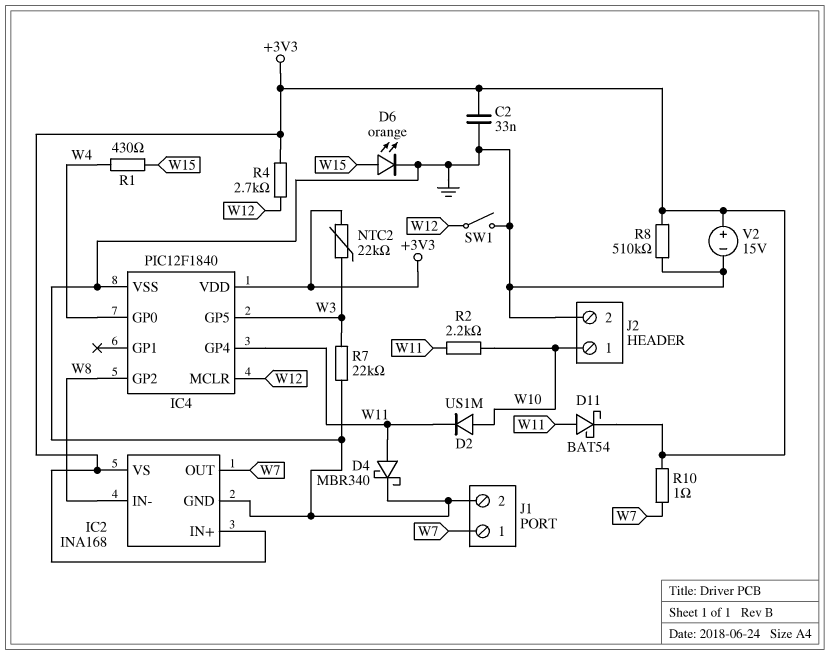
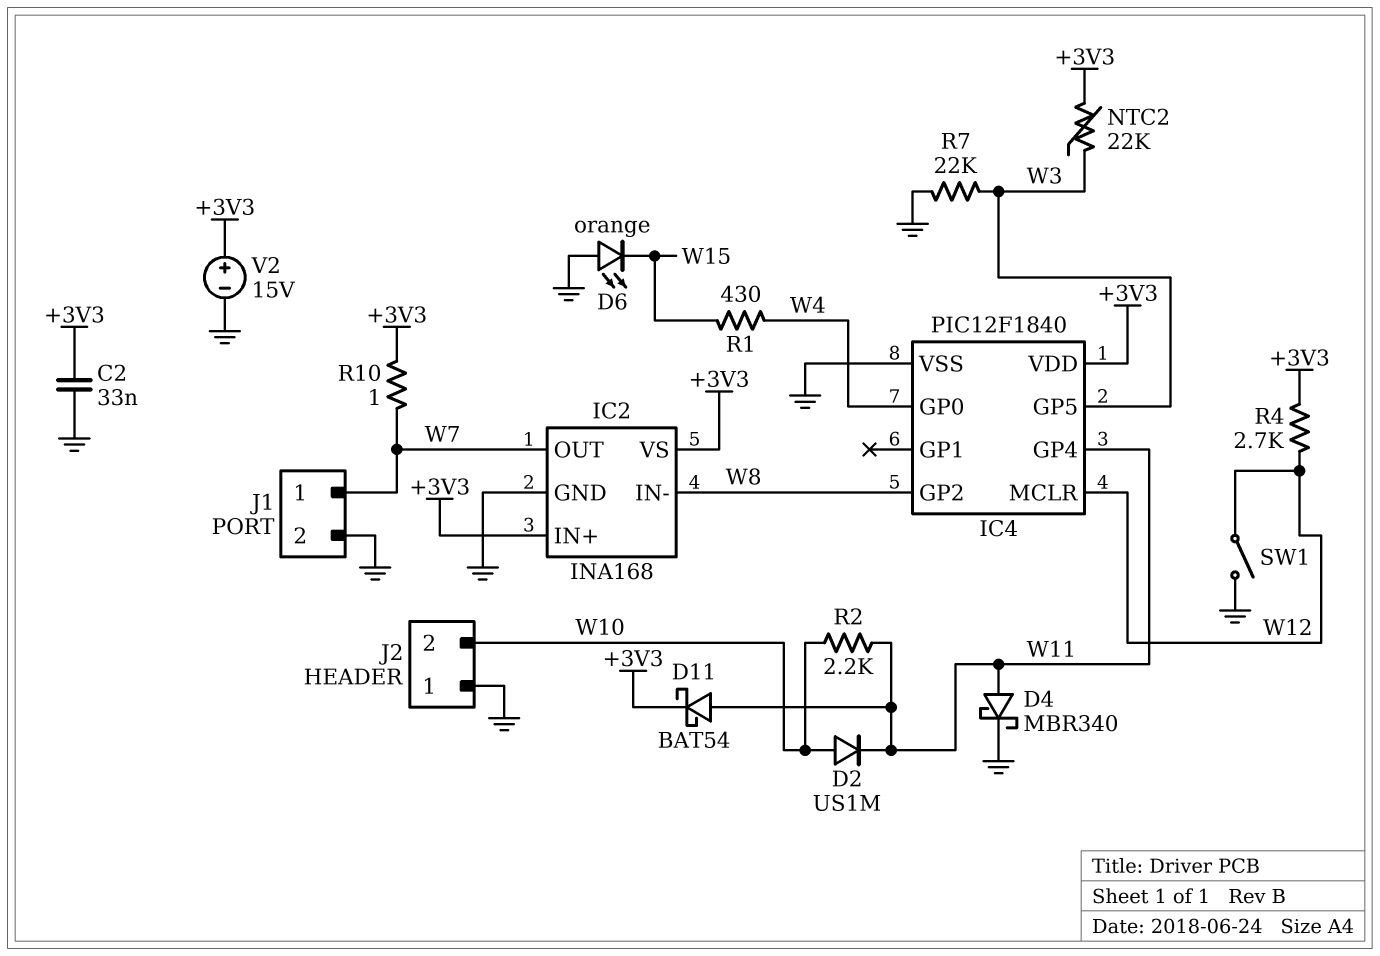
D6: LED orange (A W15, K GND) -> LED orange (A GND, K W15)
J2 pin 1: W10 -> GND
J2 pin 2: GND -> W10
R8: 510k (+3V3, GND) -> none

